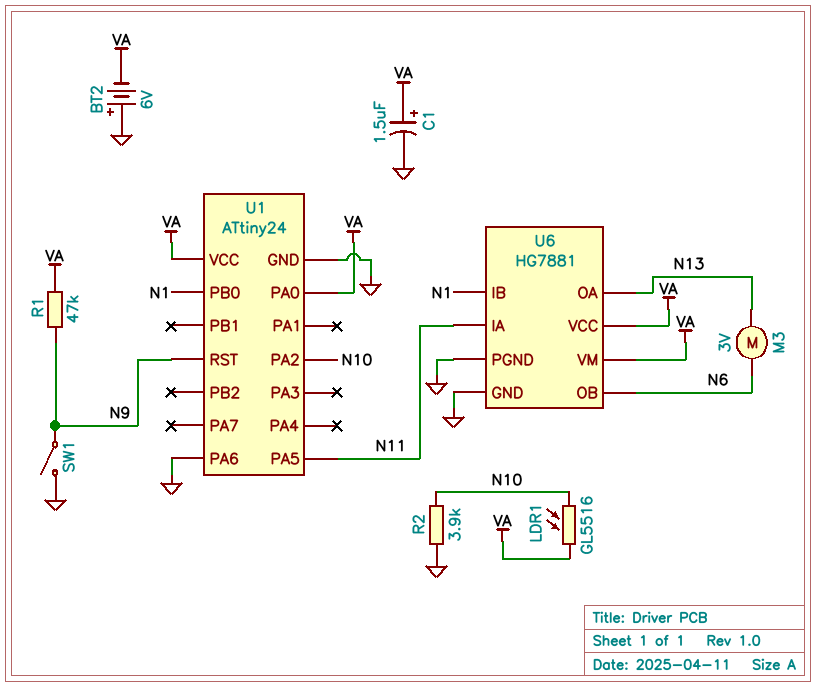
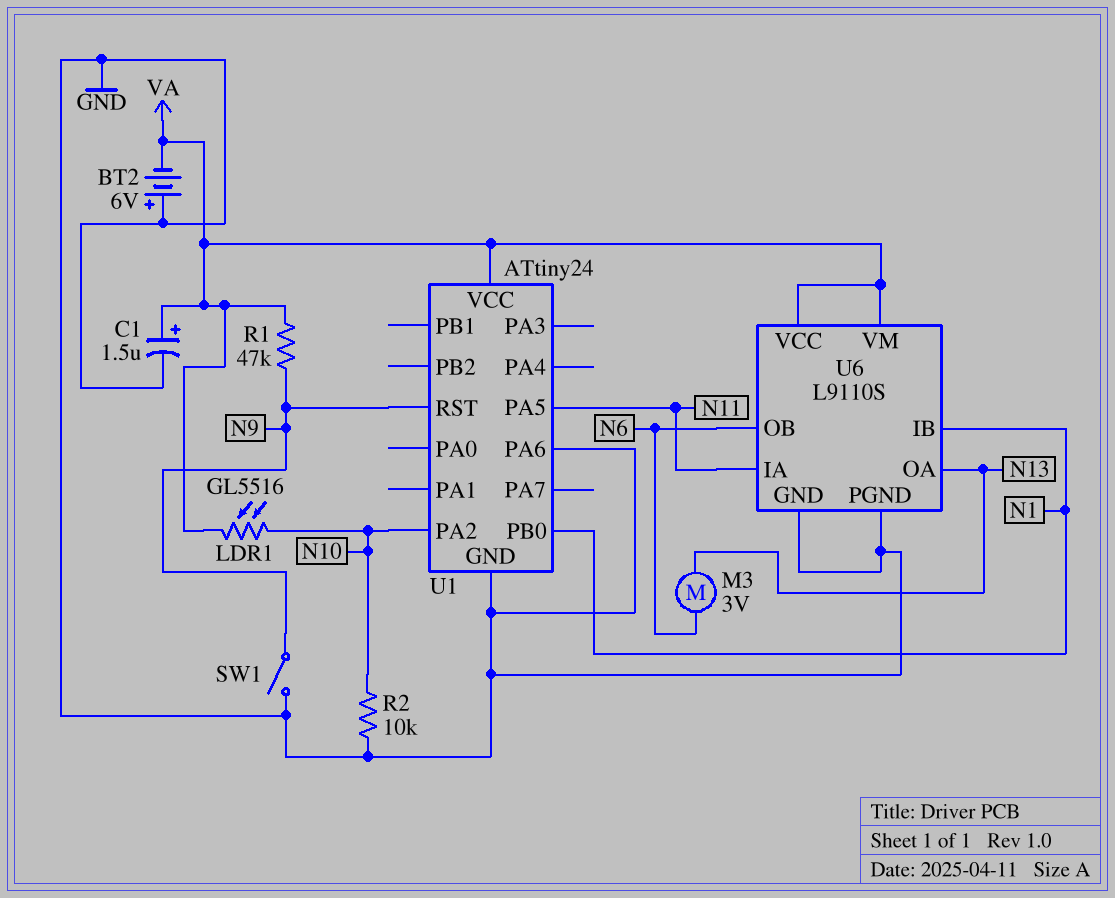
R2: 3.9k (GND, N10) -> 10k (GND, N10)
U1 pin PA0: VA -> none
U6: HG7881 -> L9110S

